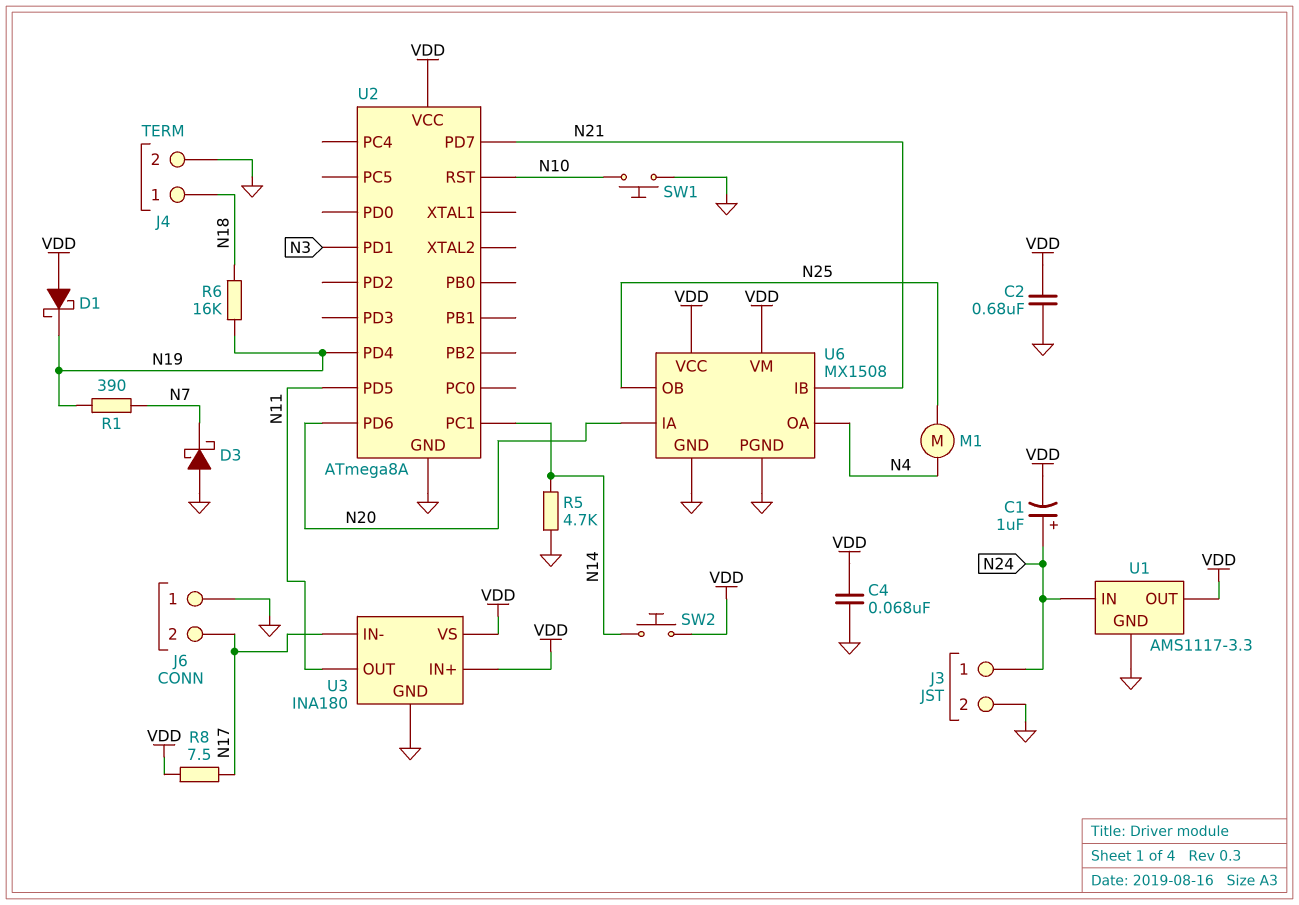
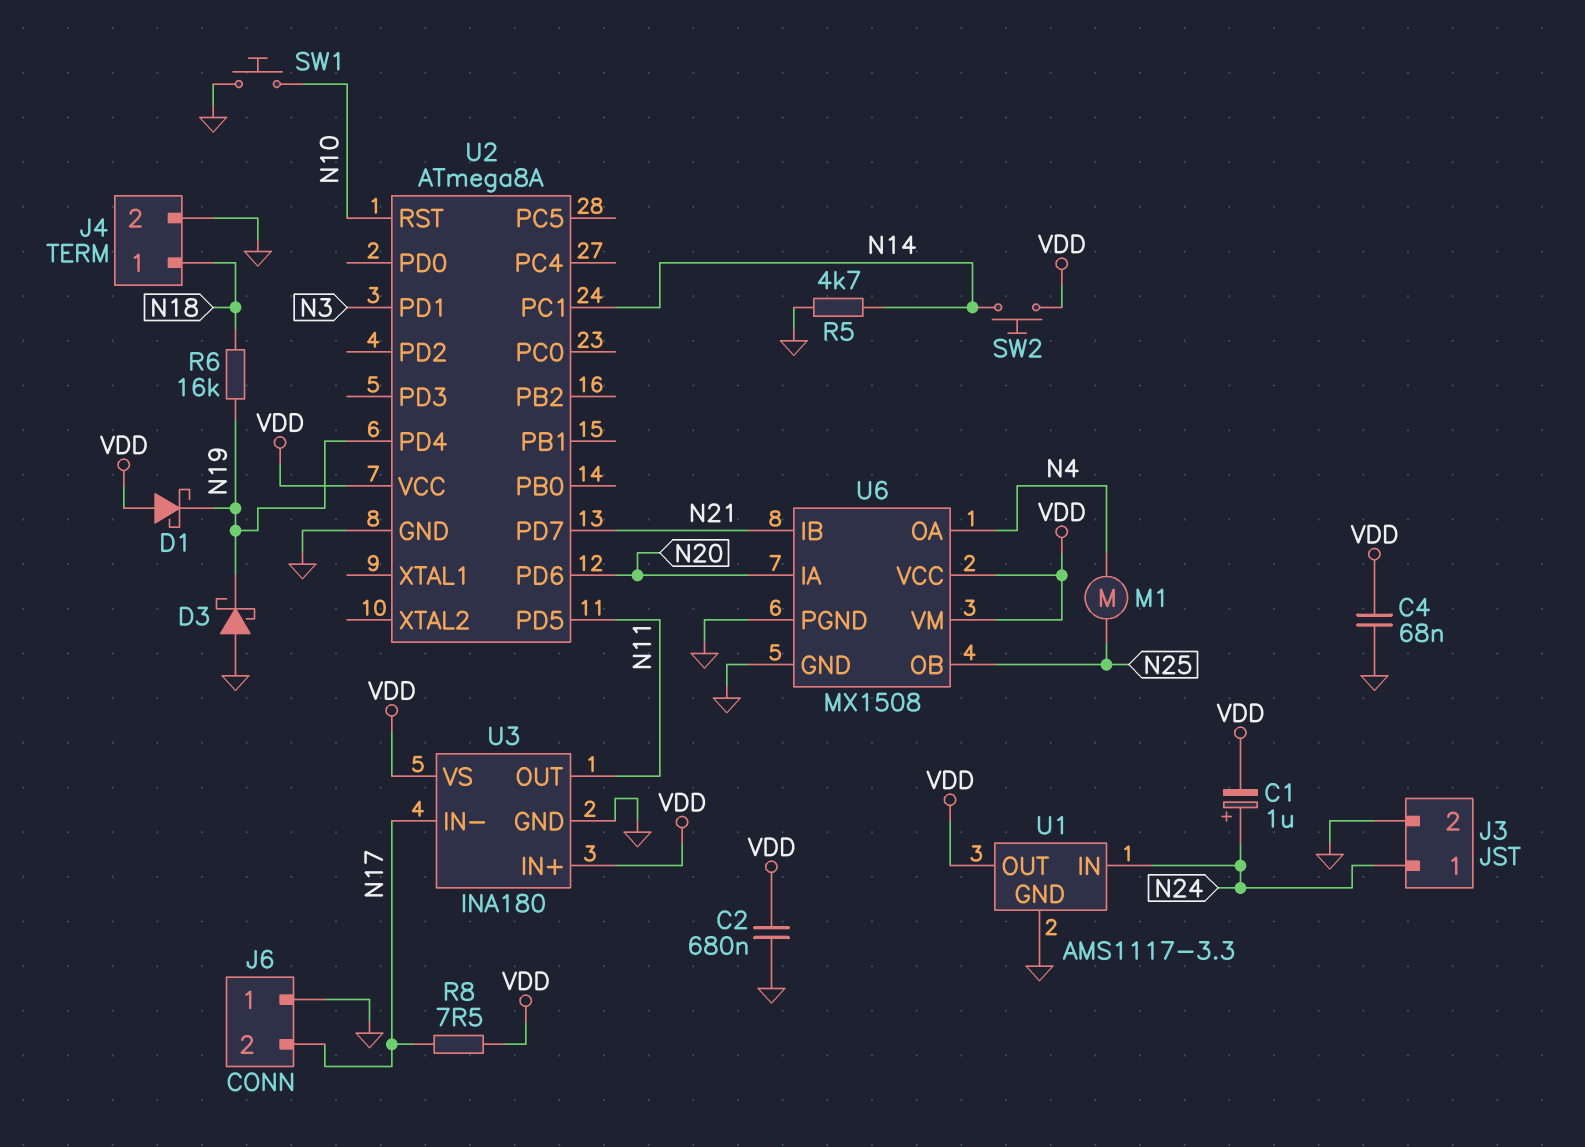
D3: schottky (A GND, K N7) -> schottky (A GND, K N19)
R1: 390 (N7, N19) -> none

